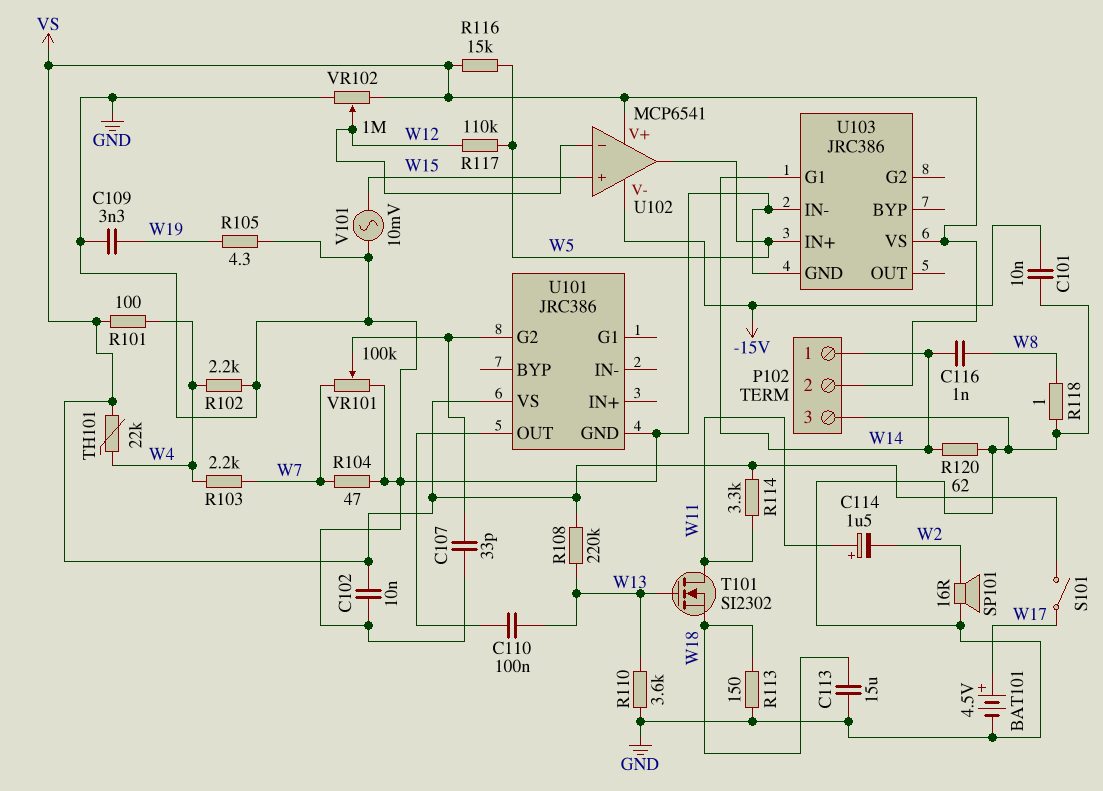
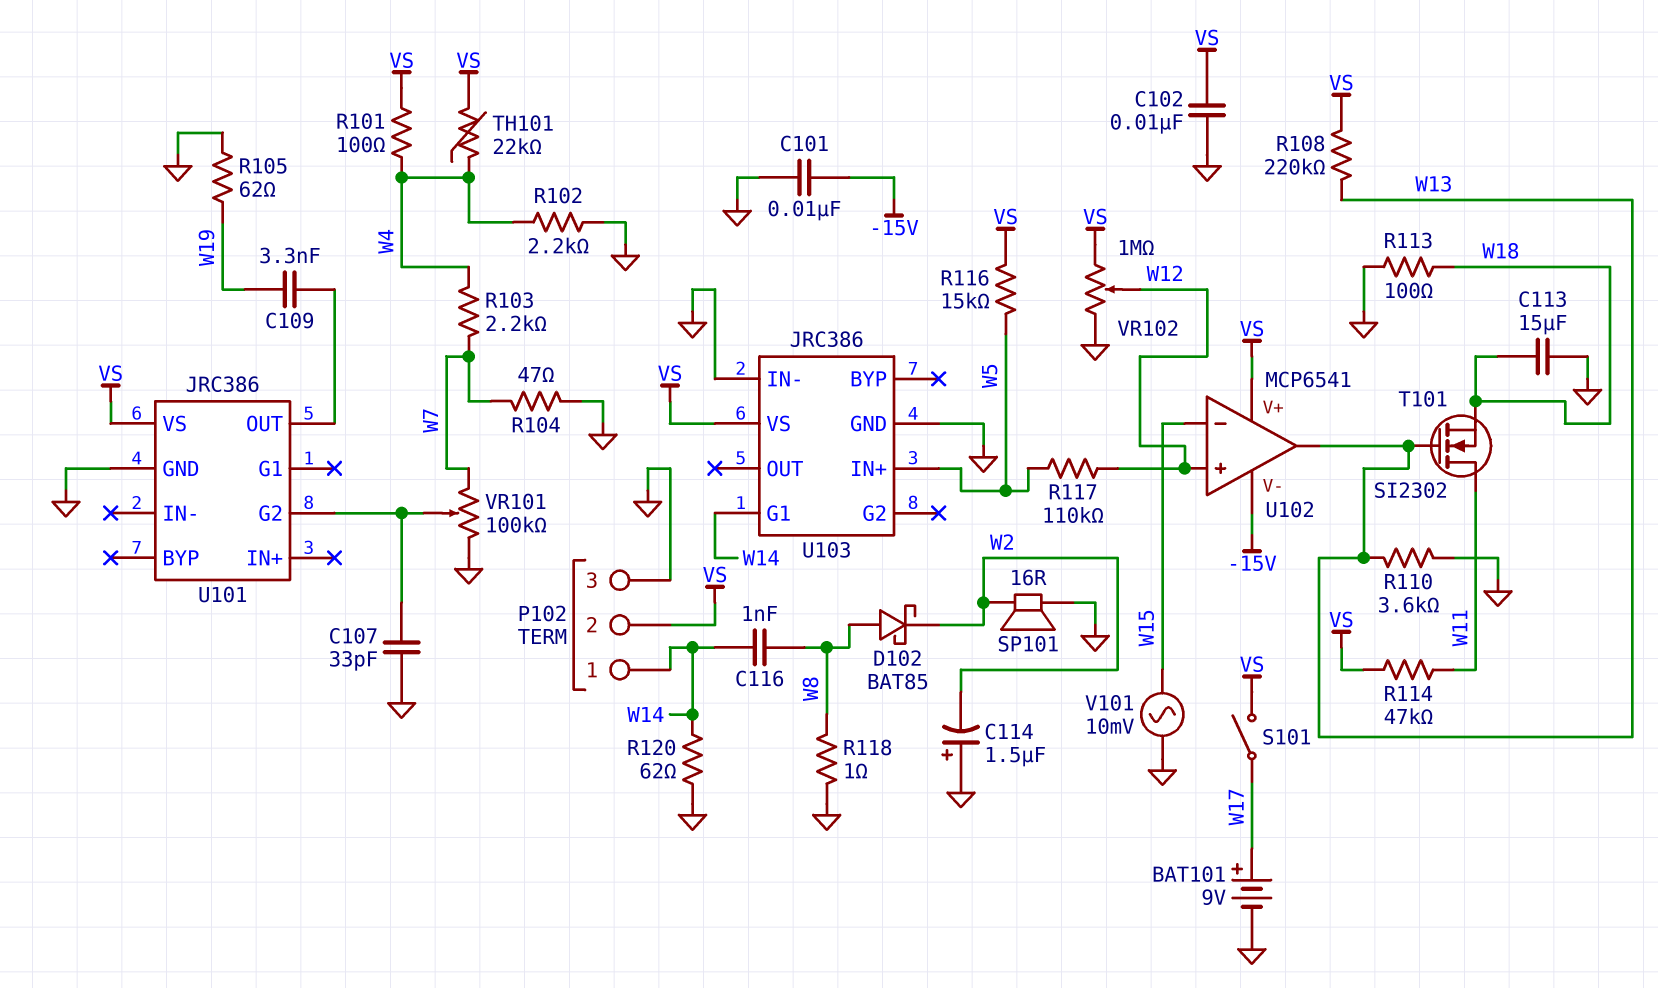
BAT101: 4.5V (plus W17, minus GND) -> 9V (plus W17, minus GND)
C109: 3.3nF (GND, W19) -> 3.3nF (U101/OUT, W19)
C110: 100nF (U101/OUT, W13) -> none
C114: 1.5uF (plus W11, minus W2) -> 1.5uF (plus GND, minus W2)
D102: none -> schottky BAT85 (A W8, K W2)
R105: 4.3 (GND, W19) -> 62 (GND, W19)
R113: 150 (GND, W18) -> 100 (GND, W18)
R114: 3.3k (VS, W11) -> 47k (VS, W11)
U102 pin in+: W15 -> W12
U102 pin in-: W12 -> W15
U102 pin out: W5 -> W13

